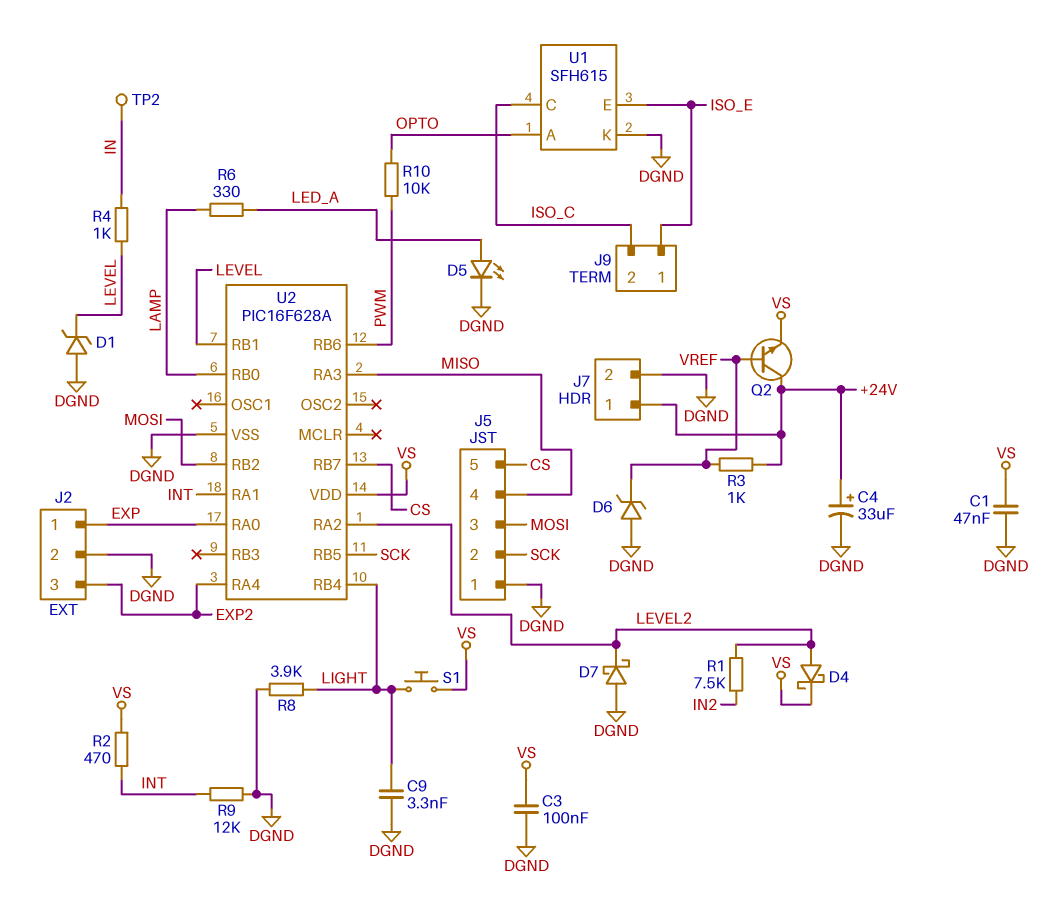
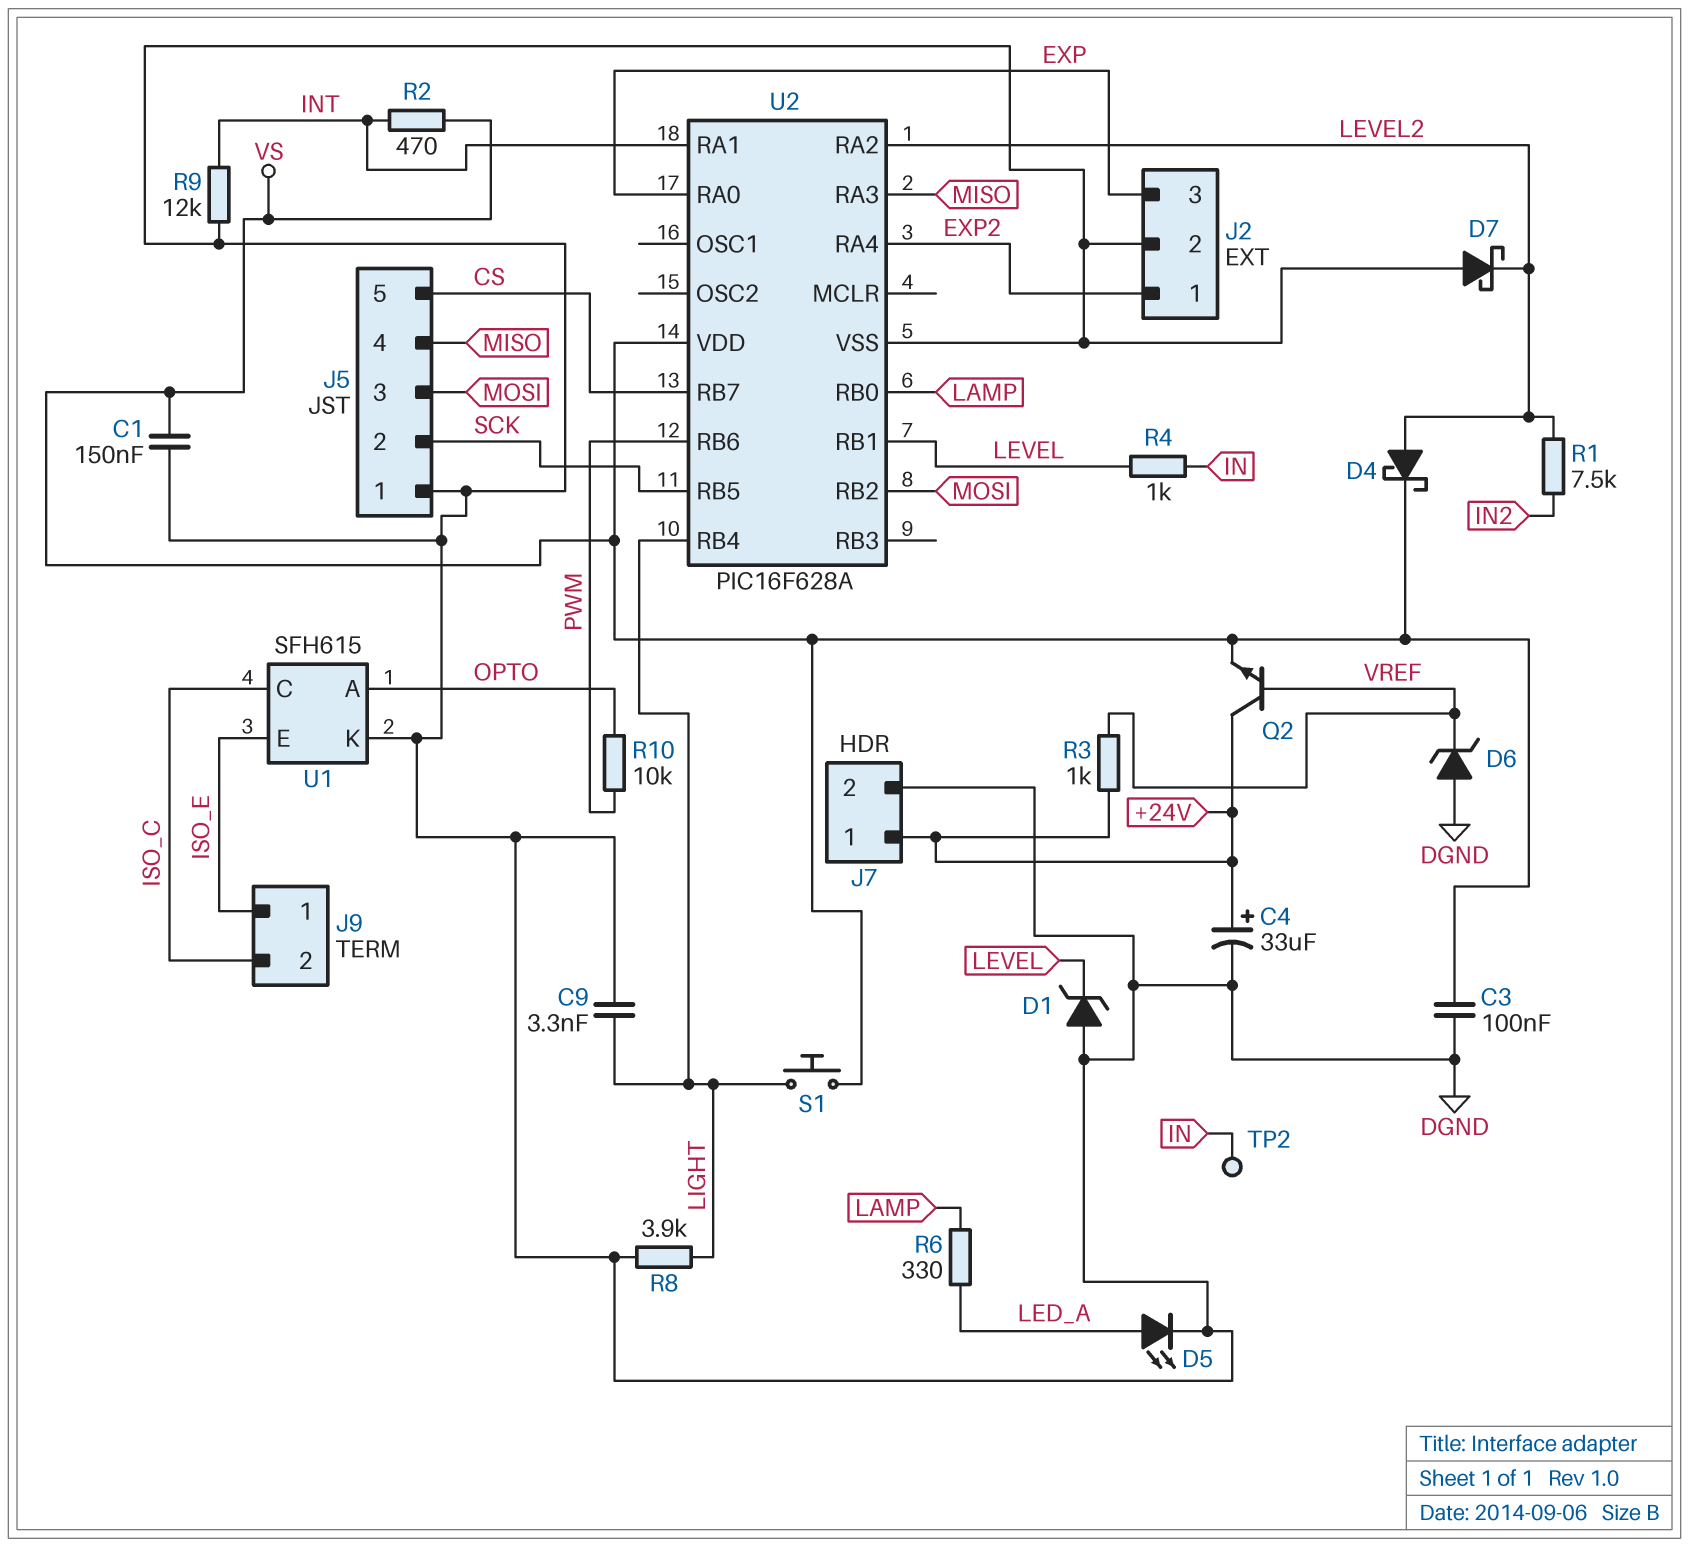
C1: 47nF (DGND, VS) -> 150nF (DGND, VS)
J2 pin 1: EXP -> EXP2
J2 pin 3: EXP2 -> EXP

